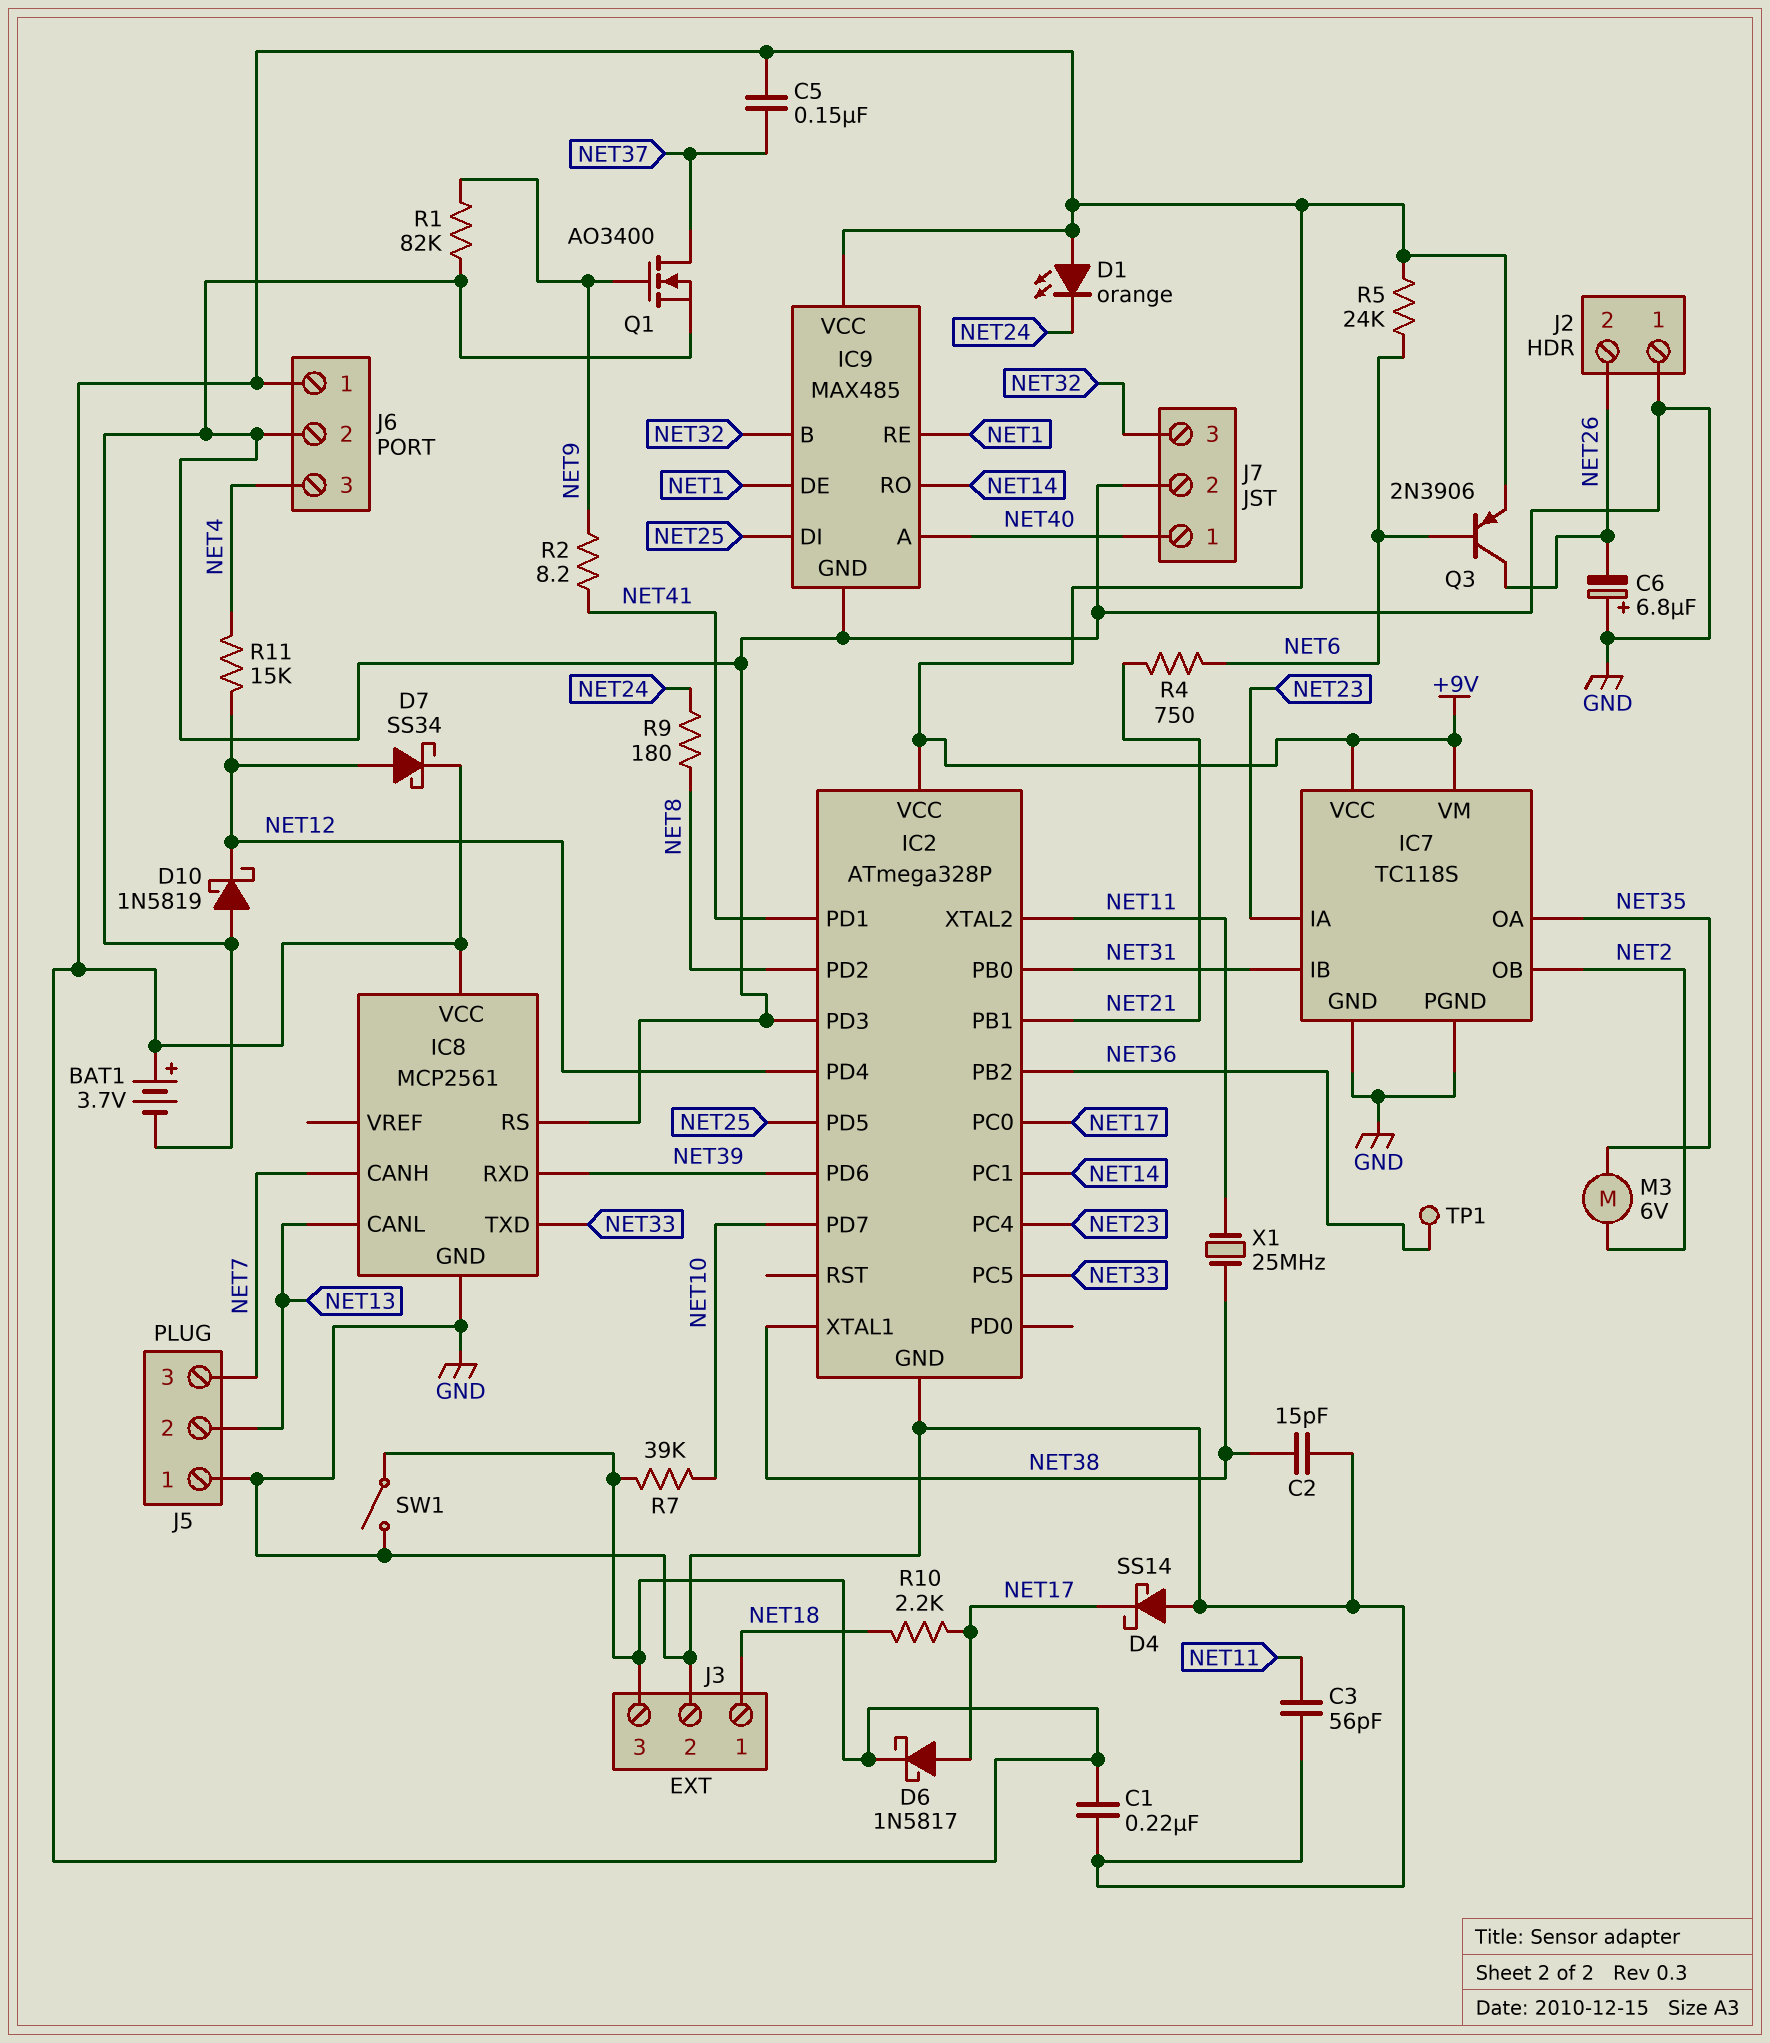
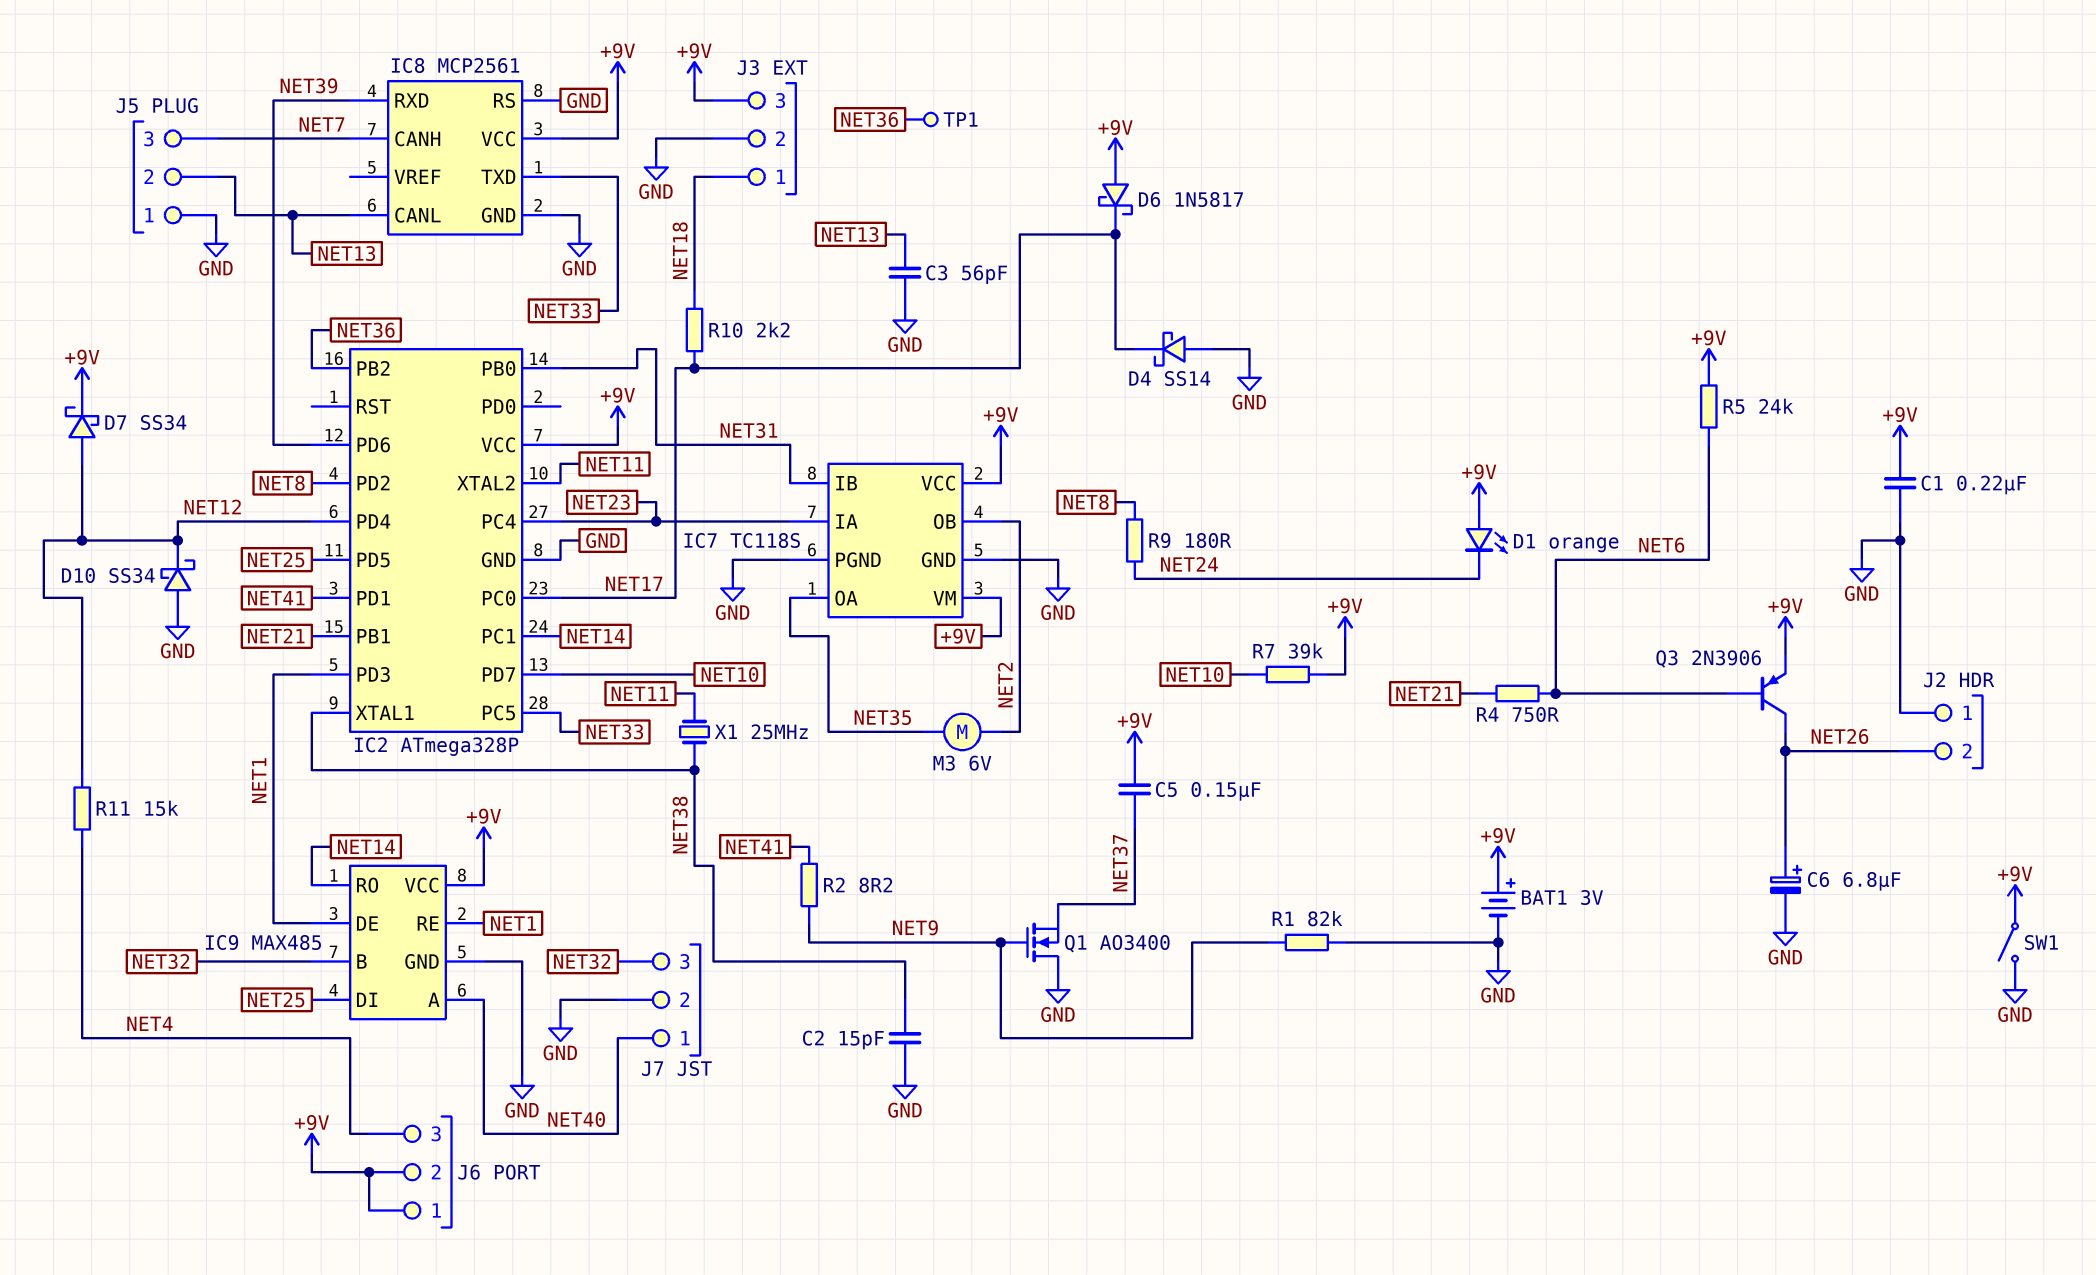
BAT1: 3.7V (plus +9V, minus GND) -> 3V (plus +9V, minus GND)
C3: 56pF (GND, NET11) -> 56pF (GND, NET13)
C6: 6.8uF (plus GND, minus NET26) -> 6.8uF (plus NET26, minus GND)
D6: schottky 1N5817 (A NET17, K +9V) -> schottky 1N5817 (A +9V, K NET17)
D10: schottky 1N5819 (A GND, K NET12) -> schottky SS34 (A GND, K NET12)
IC2 pin PD3: GND -> NET1
J6 pin 2: GND -> +9V
Q1: NMOS AO3400 (G NET9, D NET37, S GND) -> NMOS AO3400 (G NET9, D GND, S NET37)

